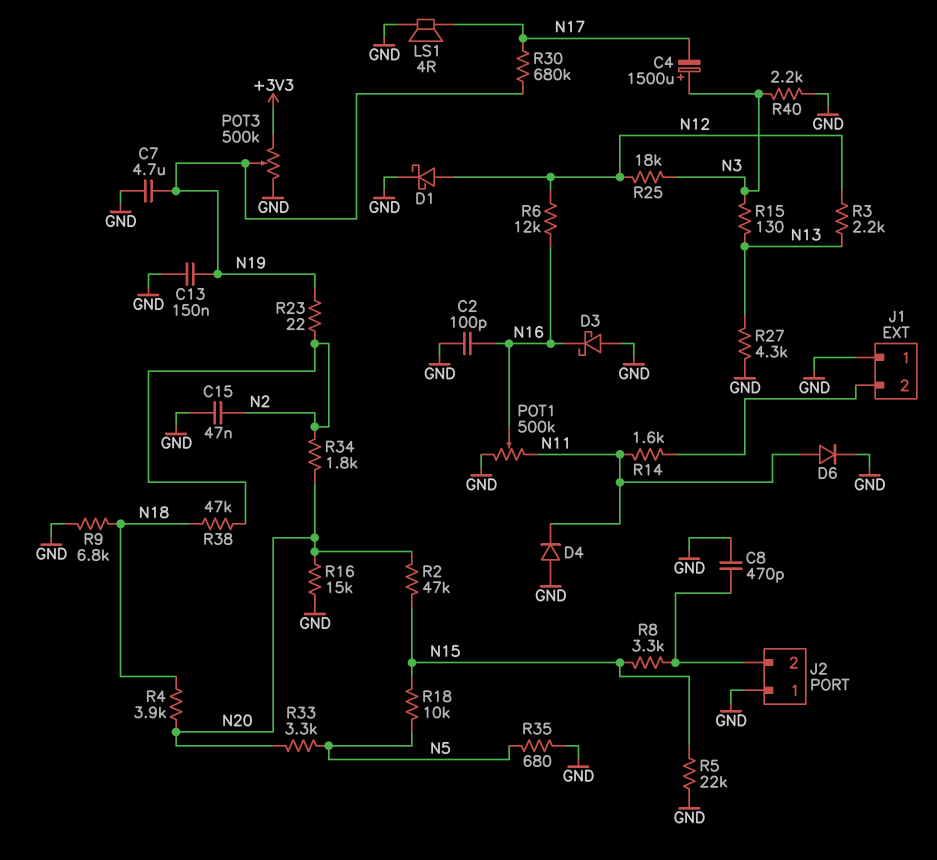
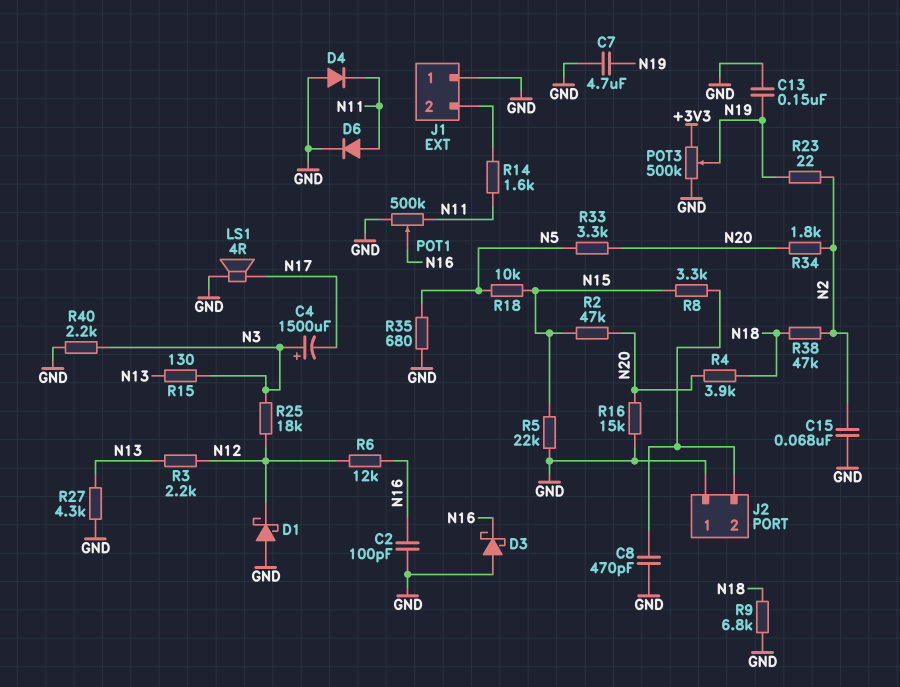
C15: 47nF (GND, N2) -> 68nF (GND, N2)
D1: schottky (A N12, K GND) -> schottky (A GND, K N12)
R30: 680k (N17, N19) -> none

